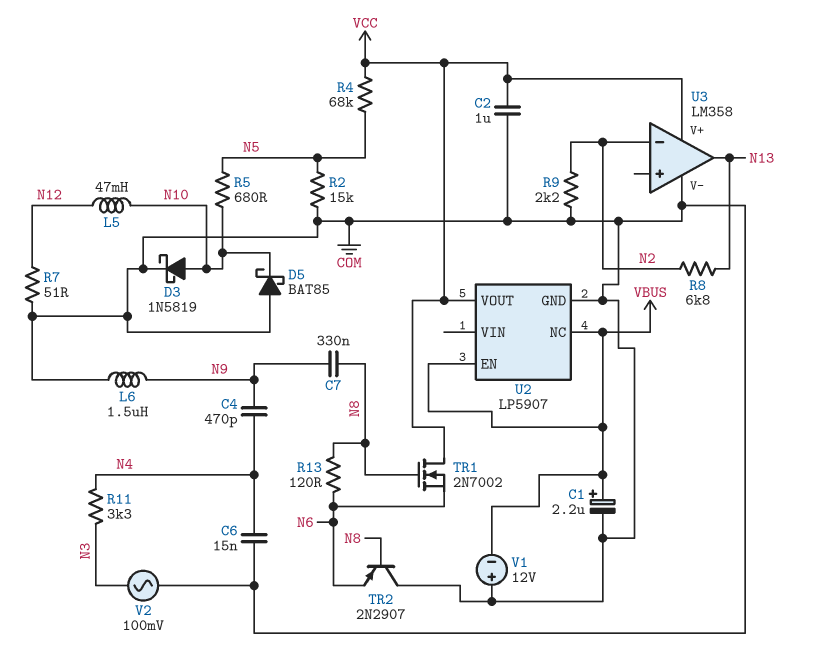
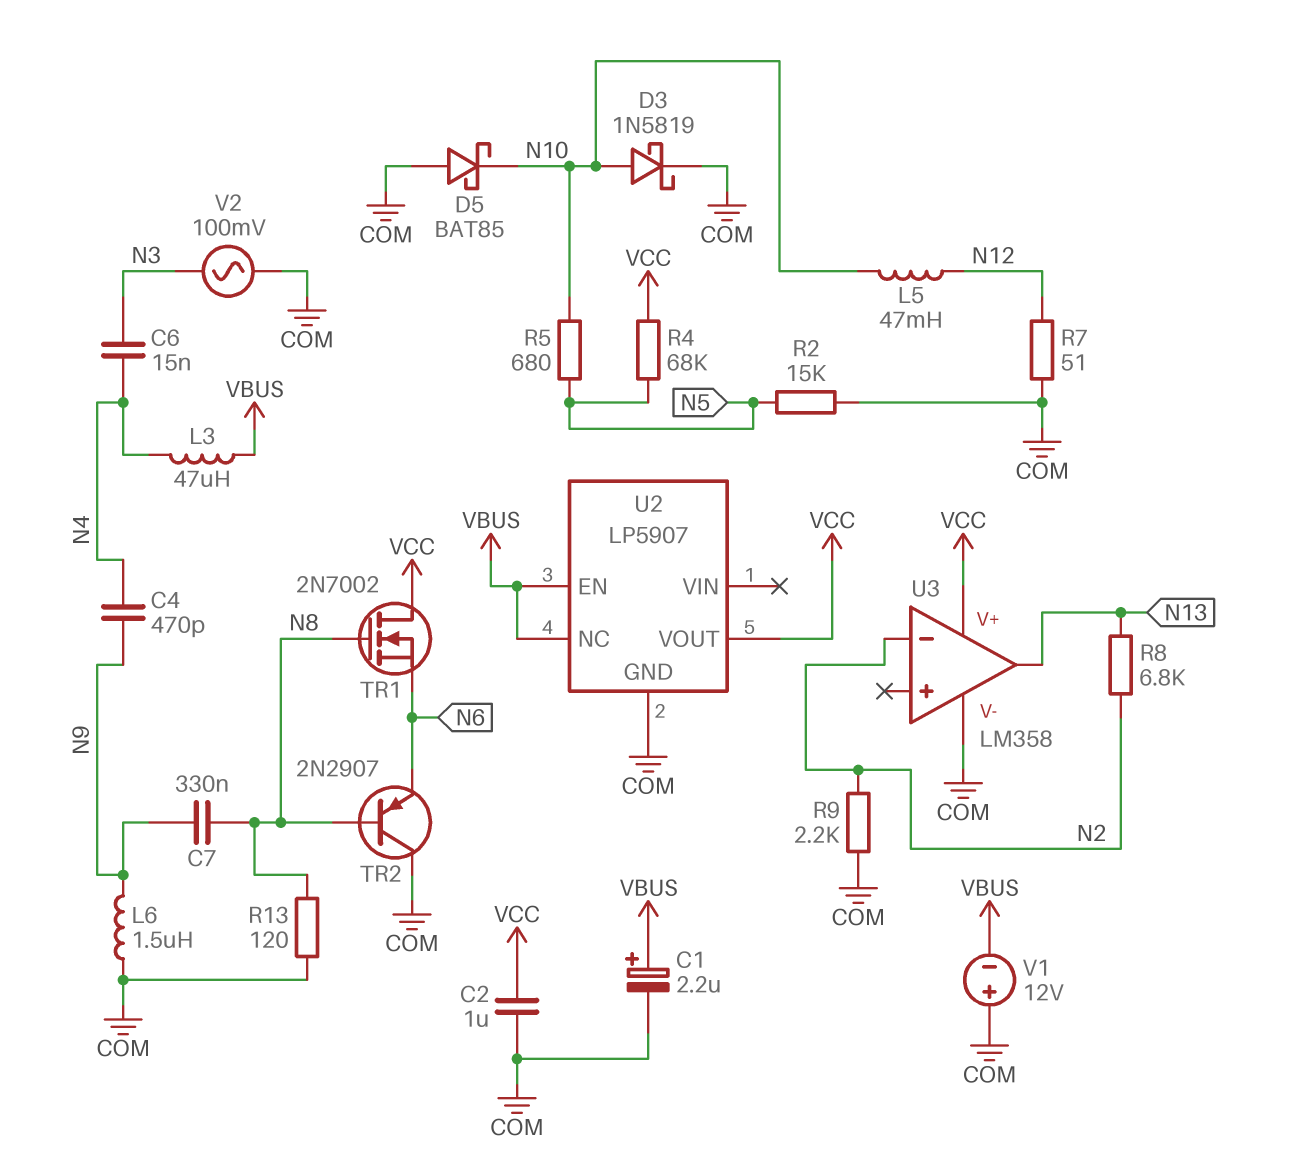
C6: 15nF (COM, N4) -> 15nF (N3, N4)
L3: none -> 47uH (N4, VBUS)
R11: 3.3k (N3, N4) -> none
R13: 120 (N6, N8) -> 120 (COM, N8)

